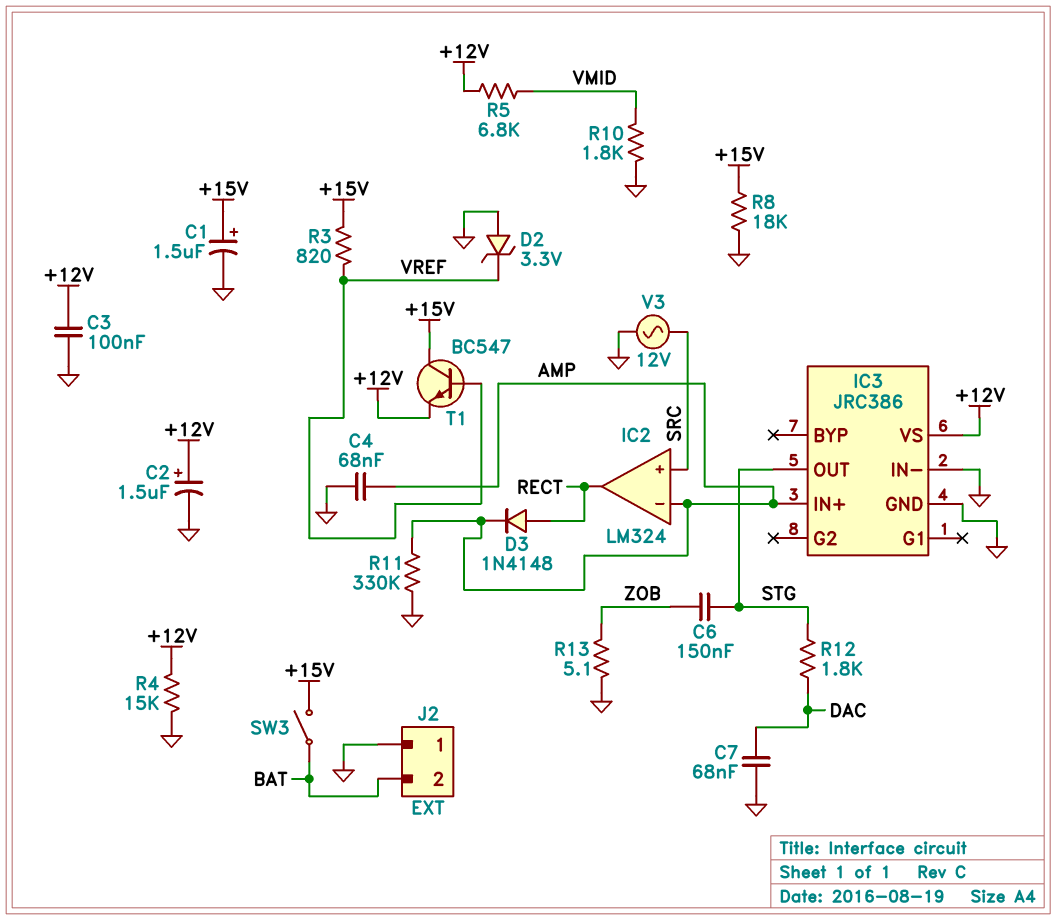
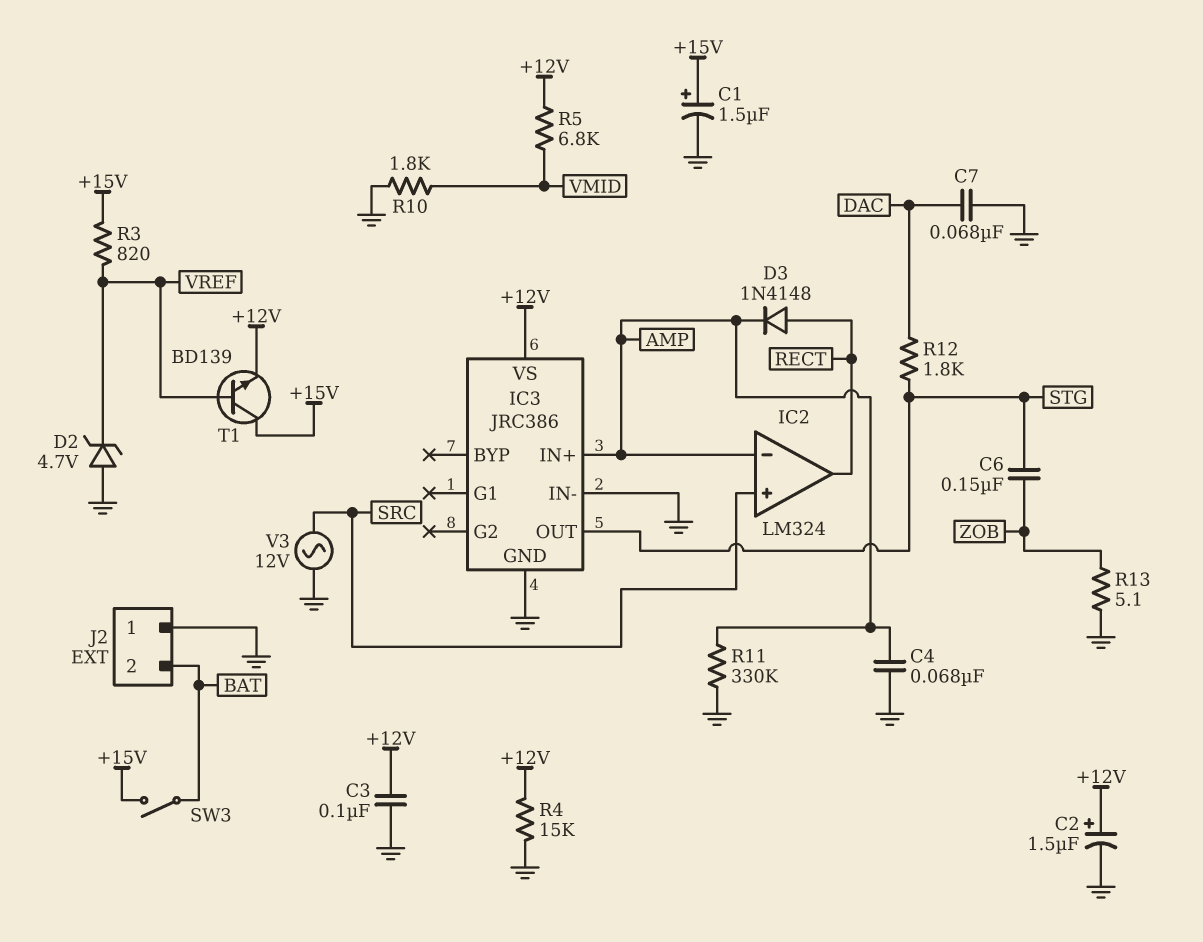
D2: zener 3.3V (A GND, K VREF) -> zener 4.7V (A GND, K VREF)
R8: 18k (+15V, GND) -> none
T1: NPN BC547 (B VREF, C +15V, E +12V) -> NPN BD139 (B VREF, C +15V, E +12V)

